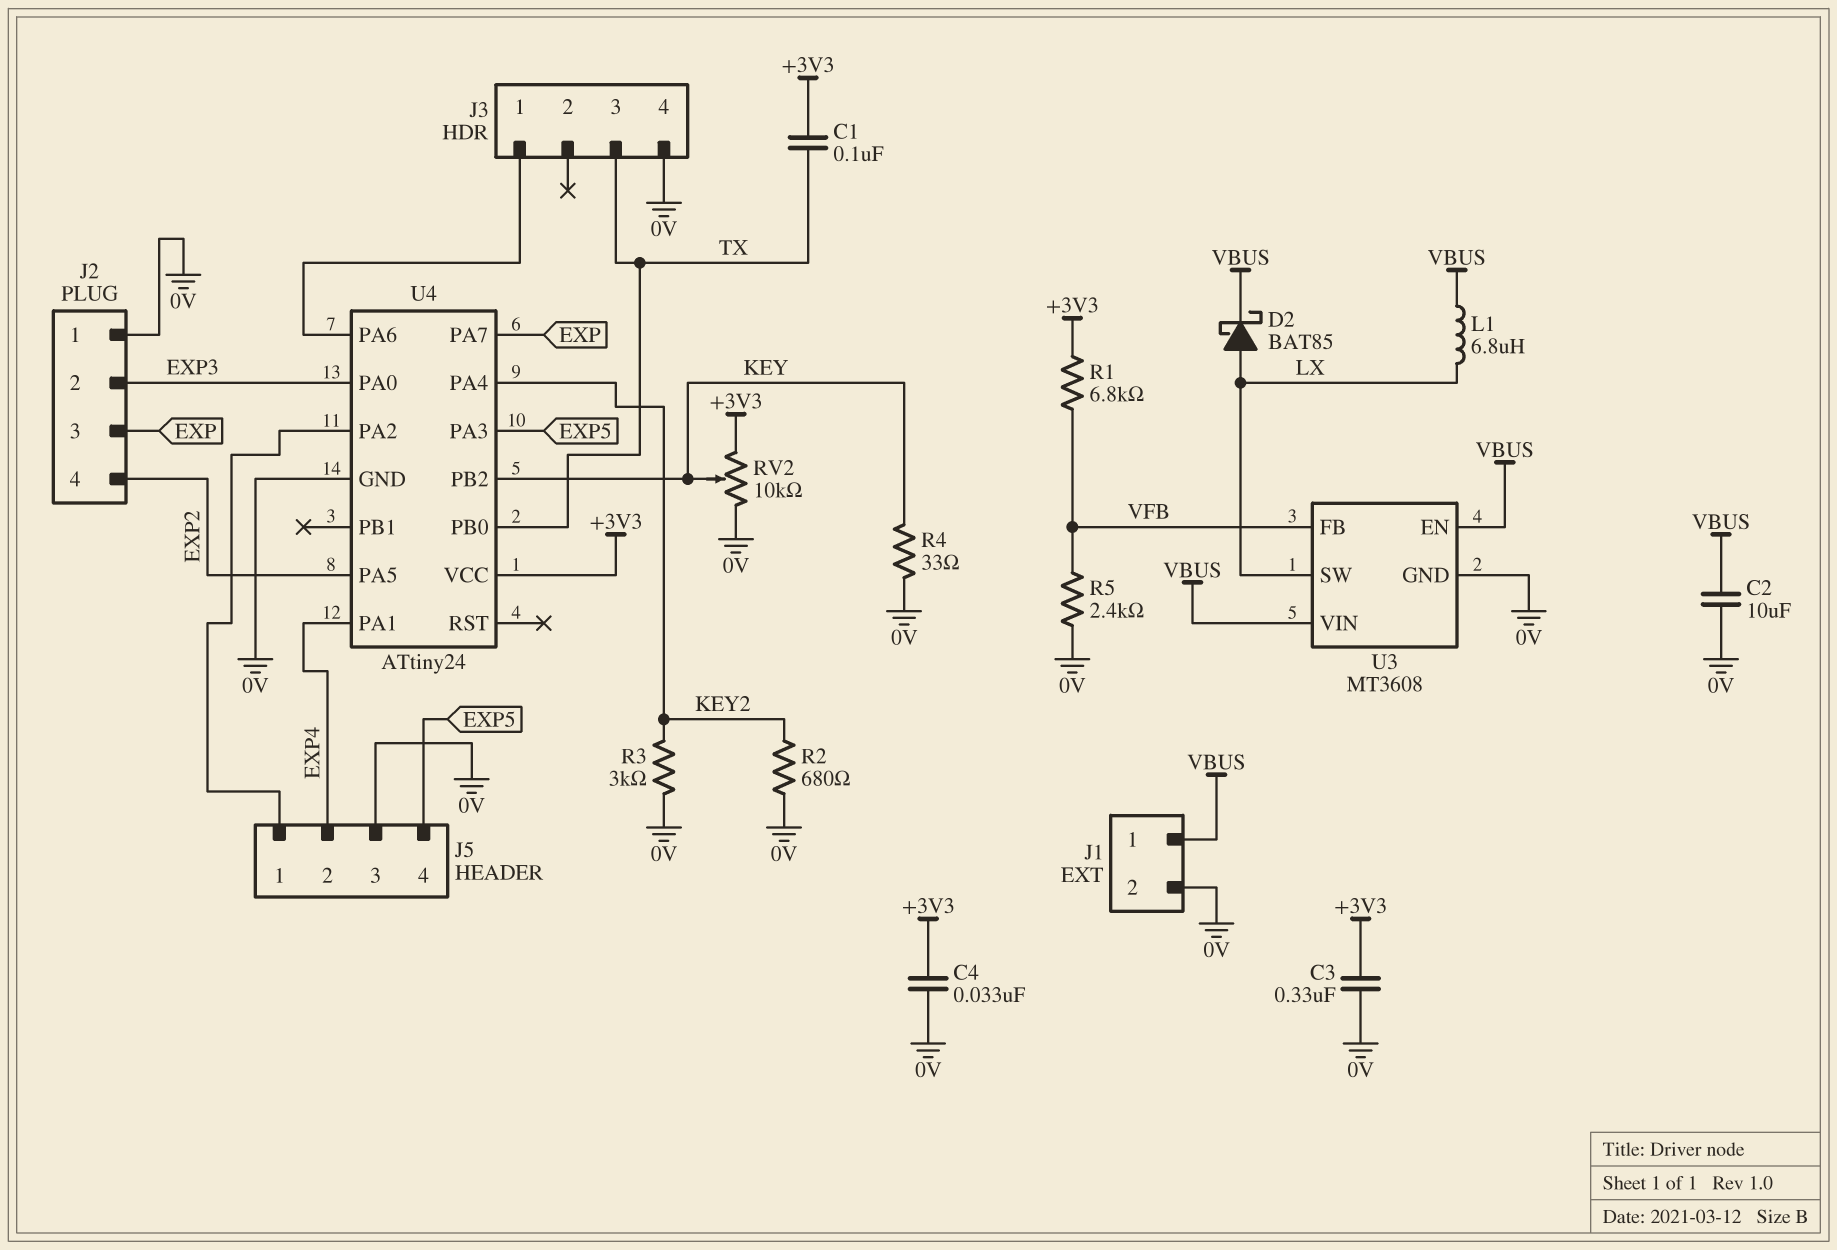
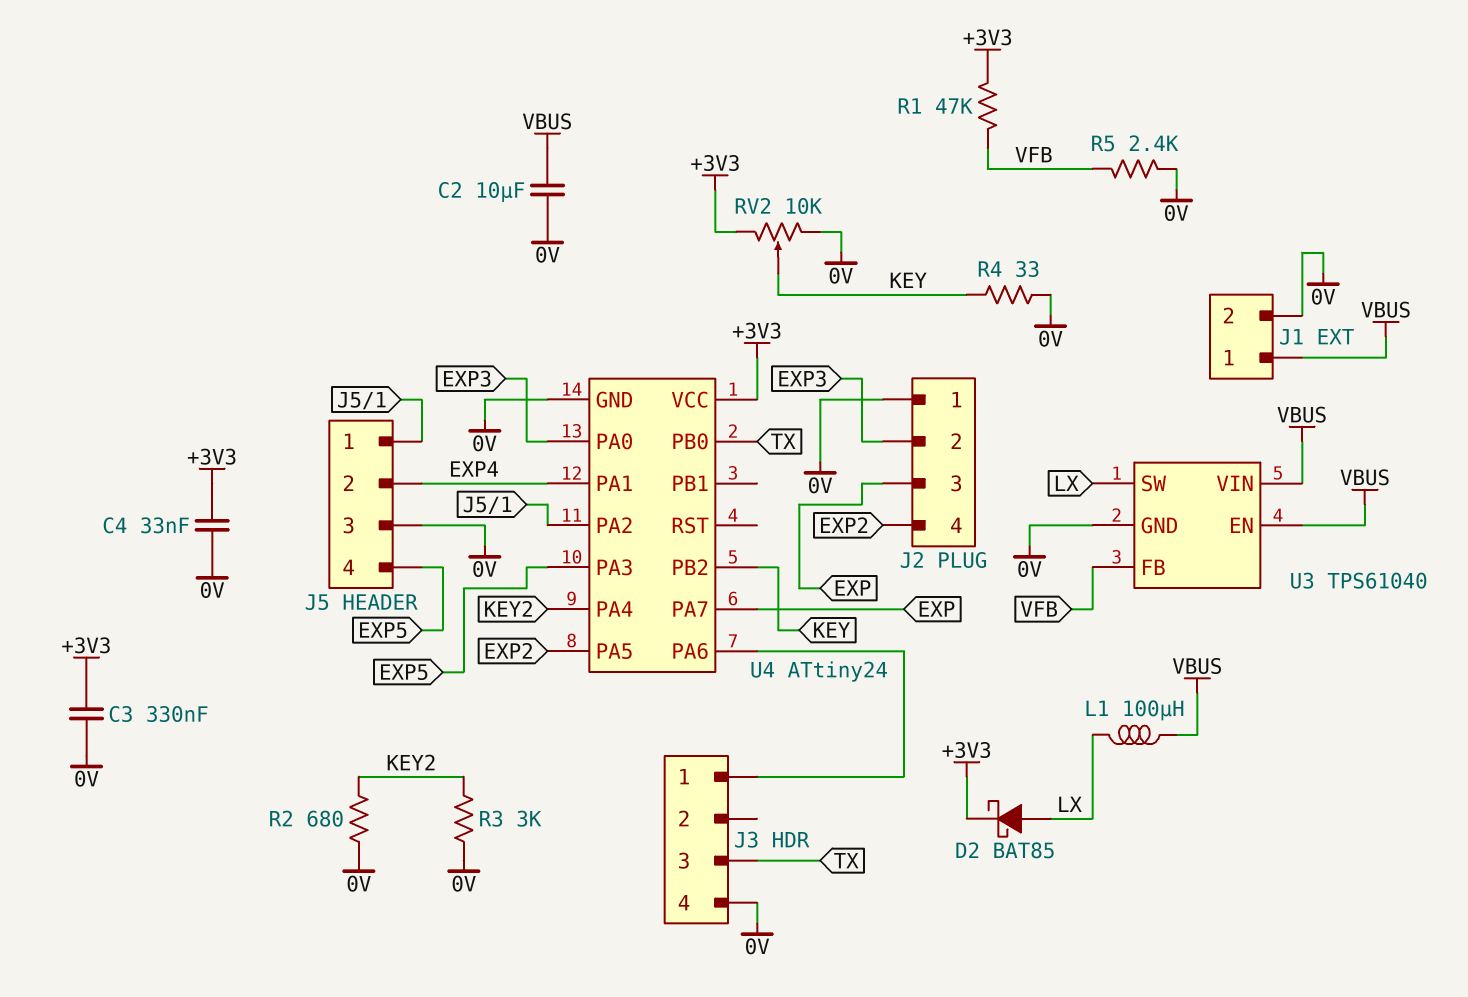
C1: 100nF (+3V3, TX) -> none
D2: schottky BAT85 (A LX, K VBUS) -> schottky BAT85 (A LX, K +3V3)
L1: 6.8uH (LX, VBUS) -> 100uH (LX, VBUS)
R1: 6.8k (+3V3, VFB) -> 47k (+3V3, VFB)
U3: MT3608 -> TPS61040

